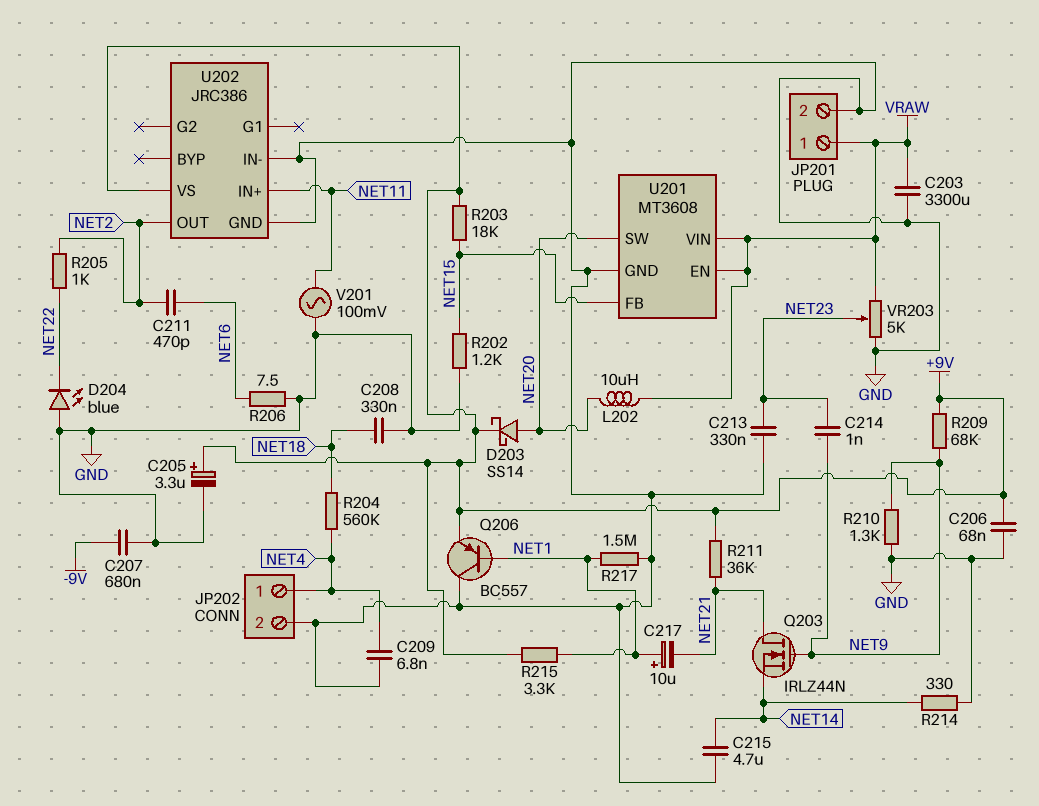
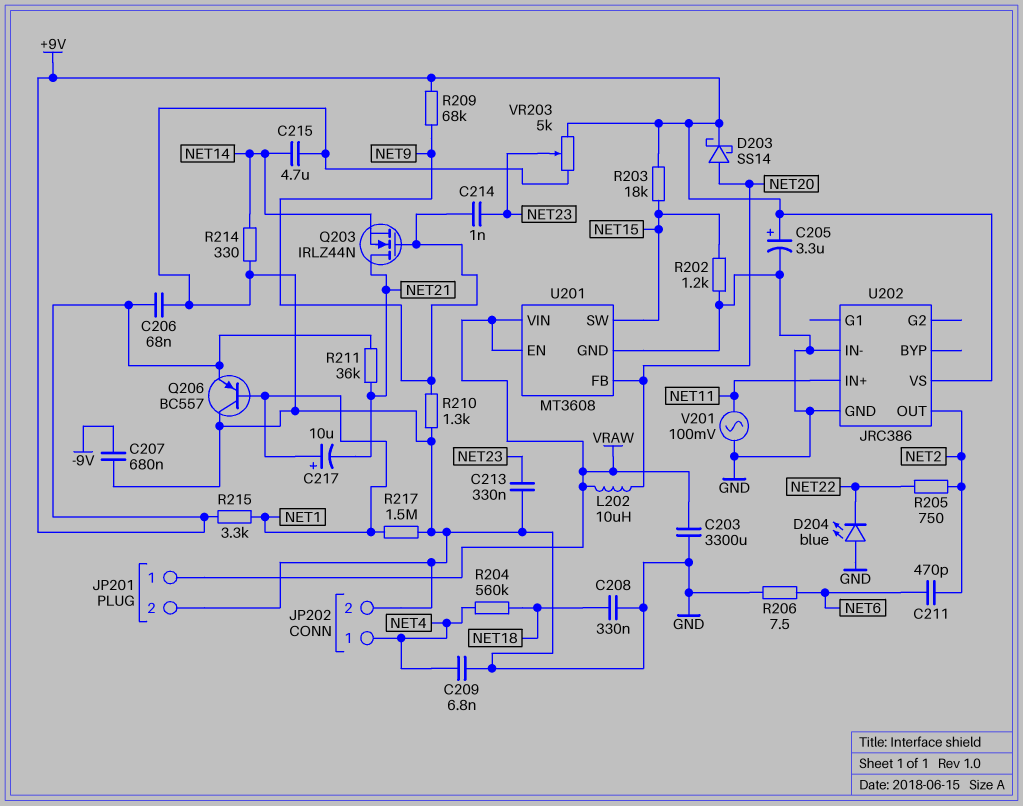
R205: 1k (NET2, NET22) -> 750 (NET2, NET22)
U201 pin FB: NET15 -> NET20
U201 pin SW: NET20 -> NET15
VR203: 5k (GND, VRAW, wiper NET23) -> 5k (+9V, GND, wiper NET23)

